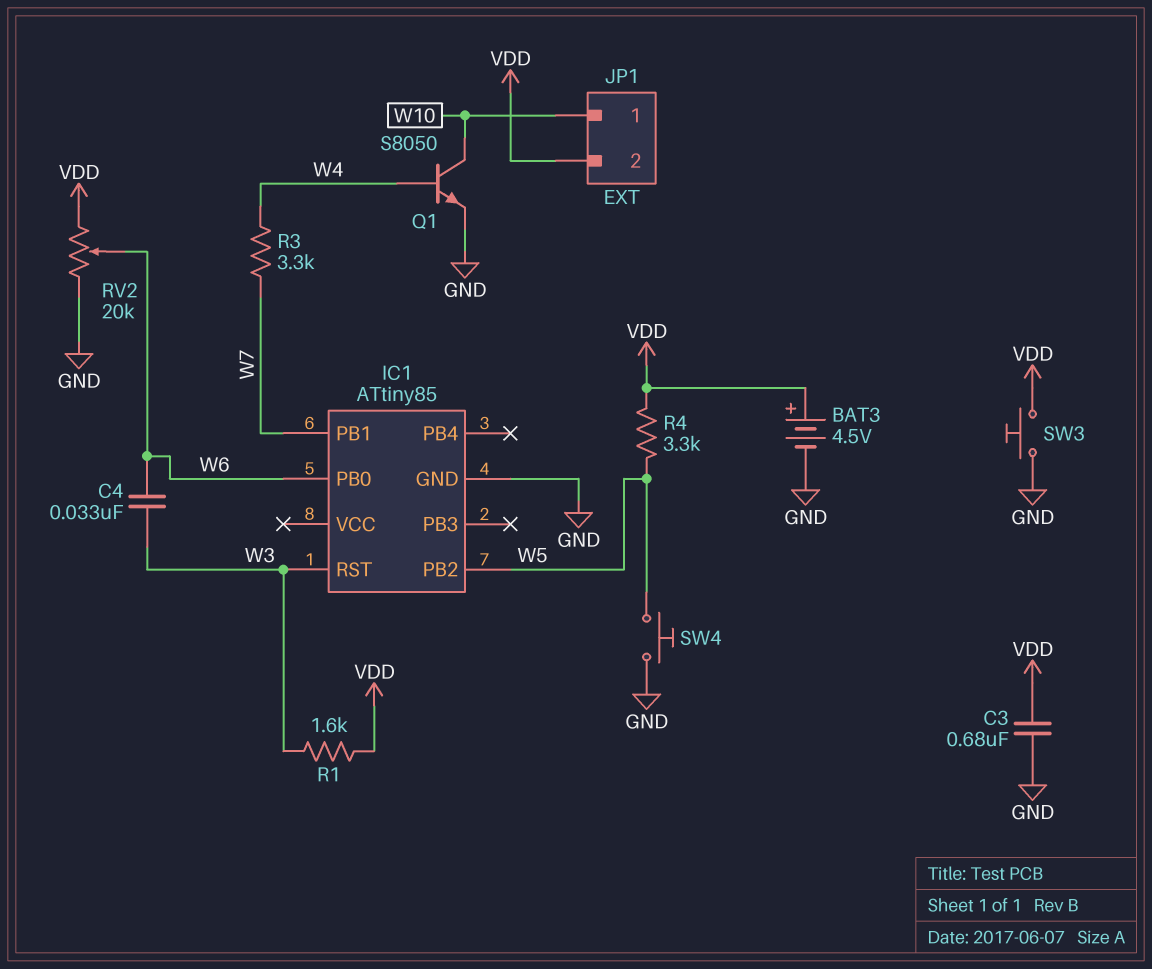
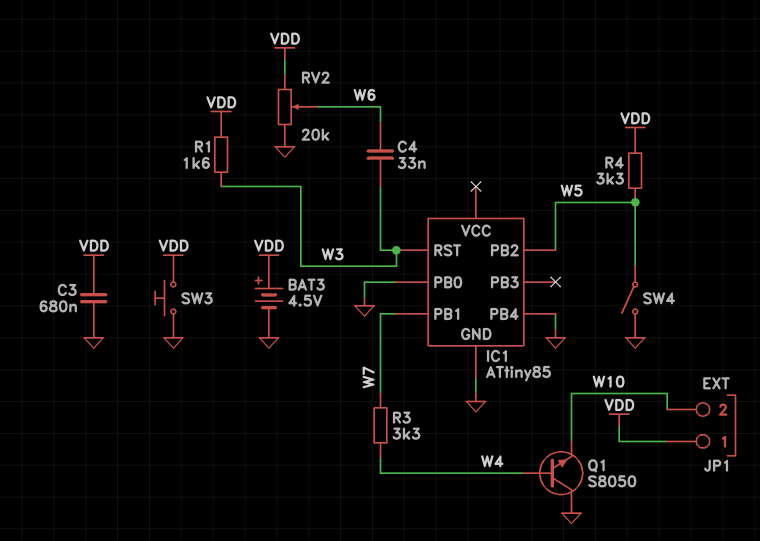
IC1 pin PB0: W6 -> GND
IC1 pin PB4: none -> GND
JP1 pin 1: W10 -> VDD
JP1 pin 2: VDD -> W10
Q1: NPN S8050 (B W4, C W10, E GND) -> NPN S8050 (B W4, C GND, E W10)
SW4: button (GND, W5) -> switch (GND, W5)

